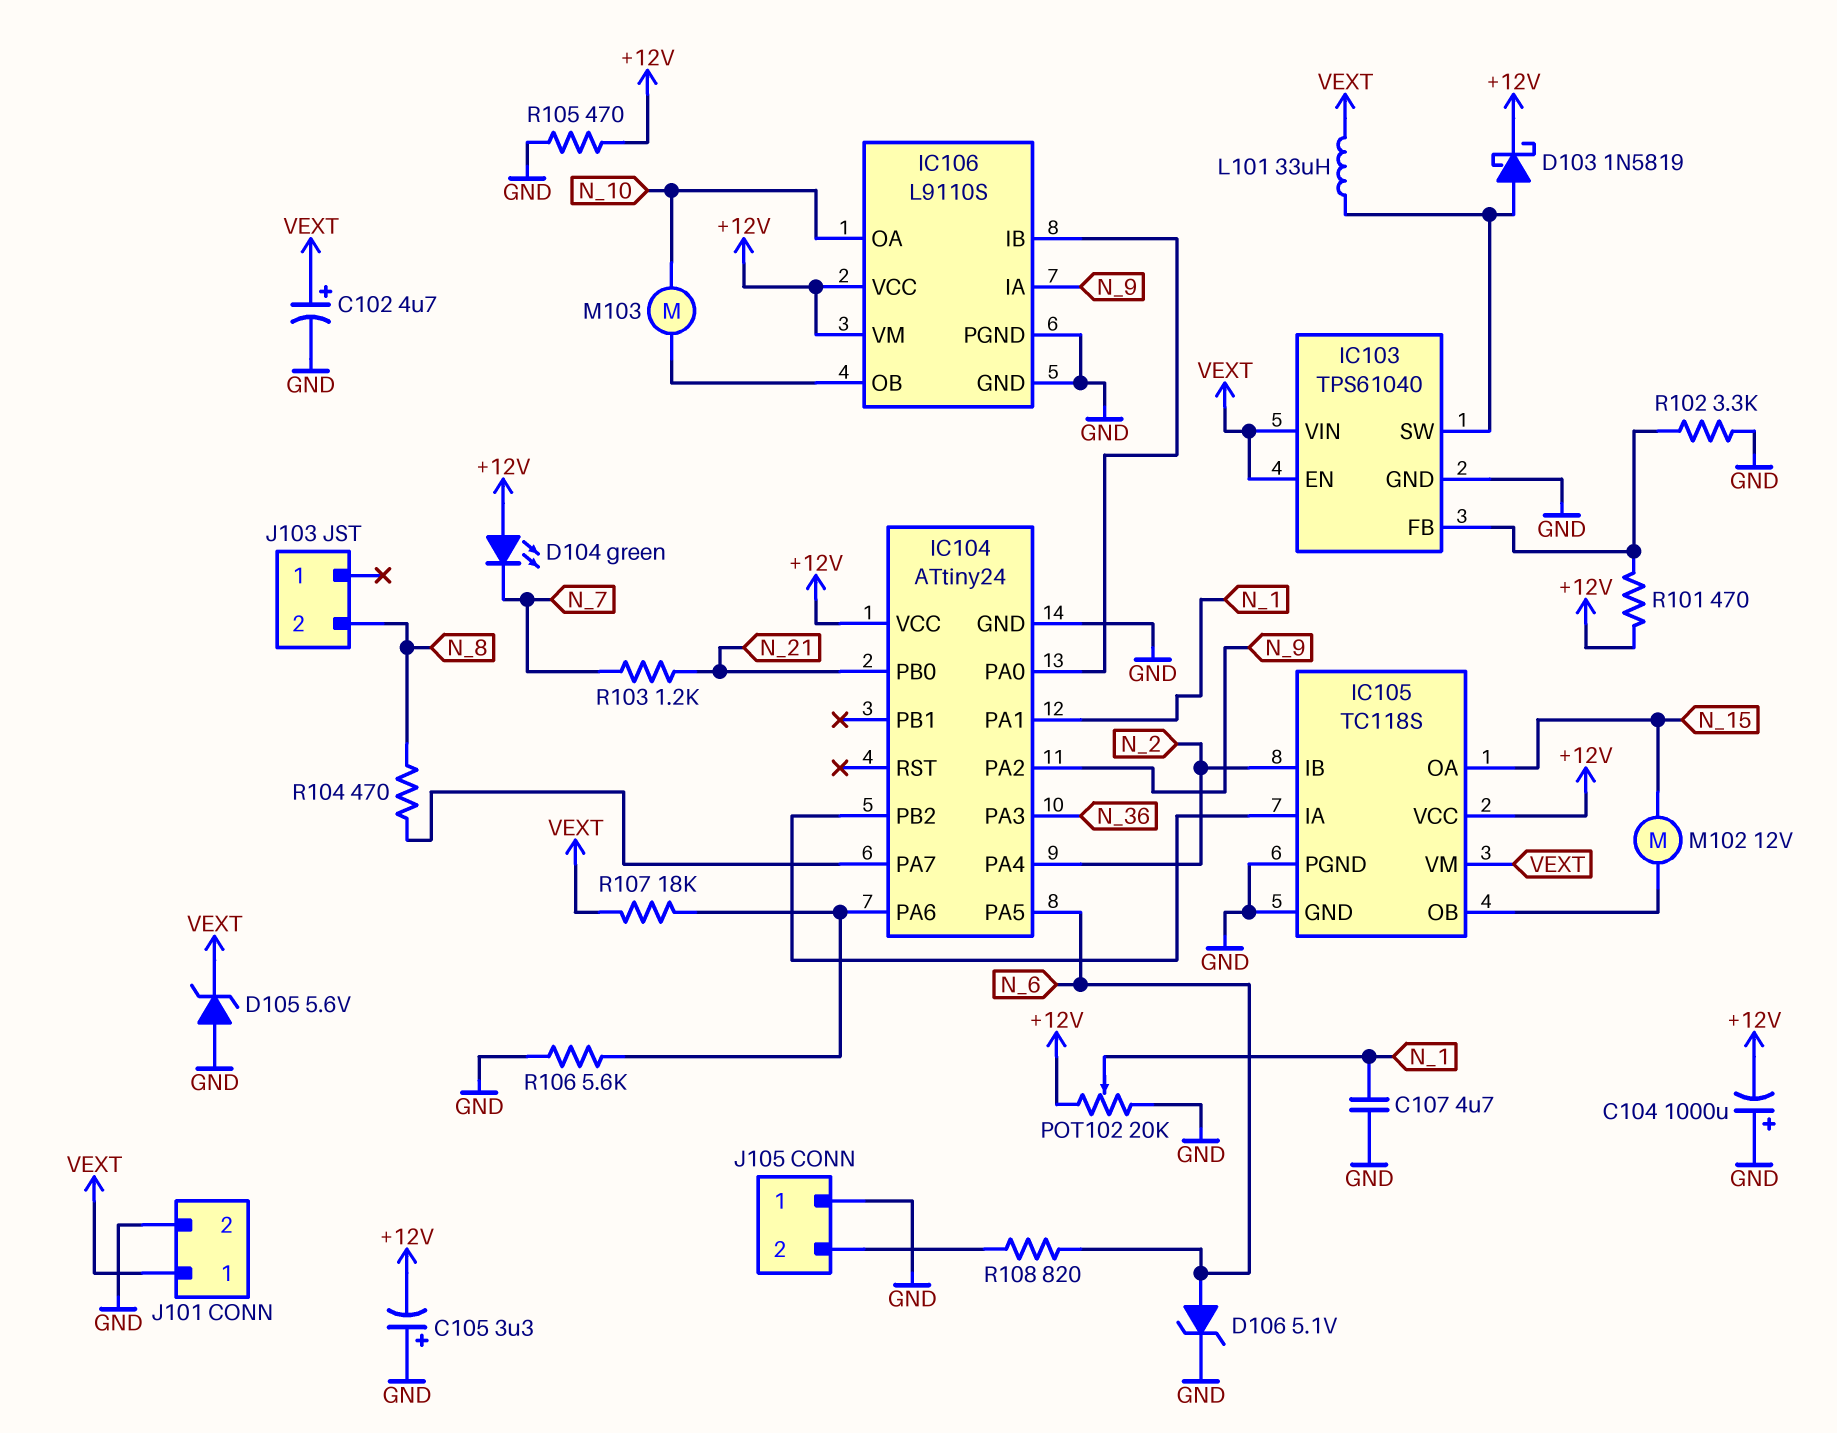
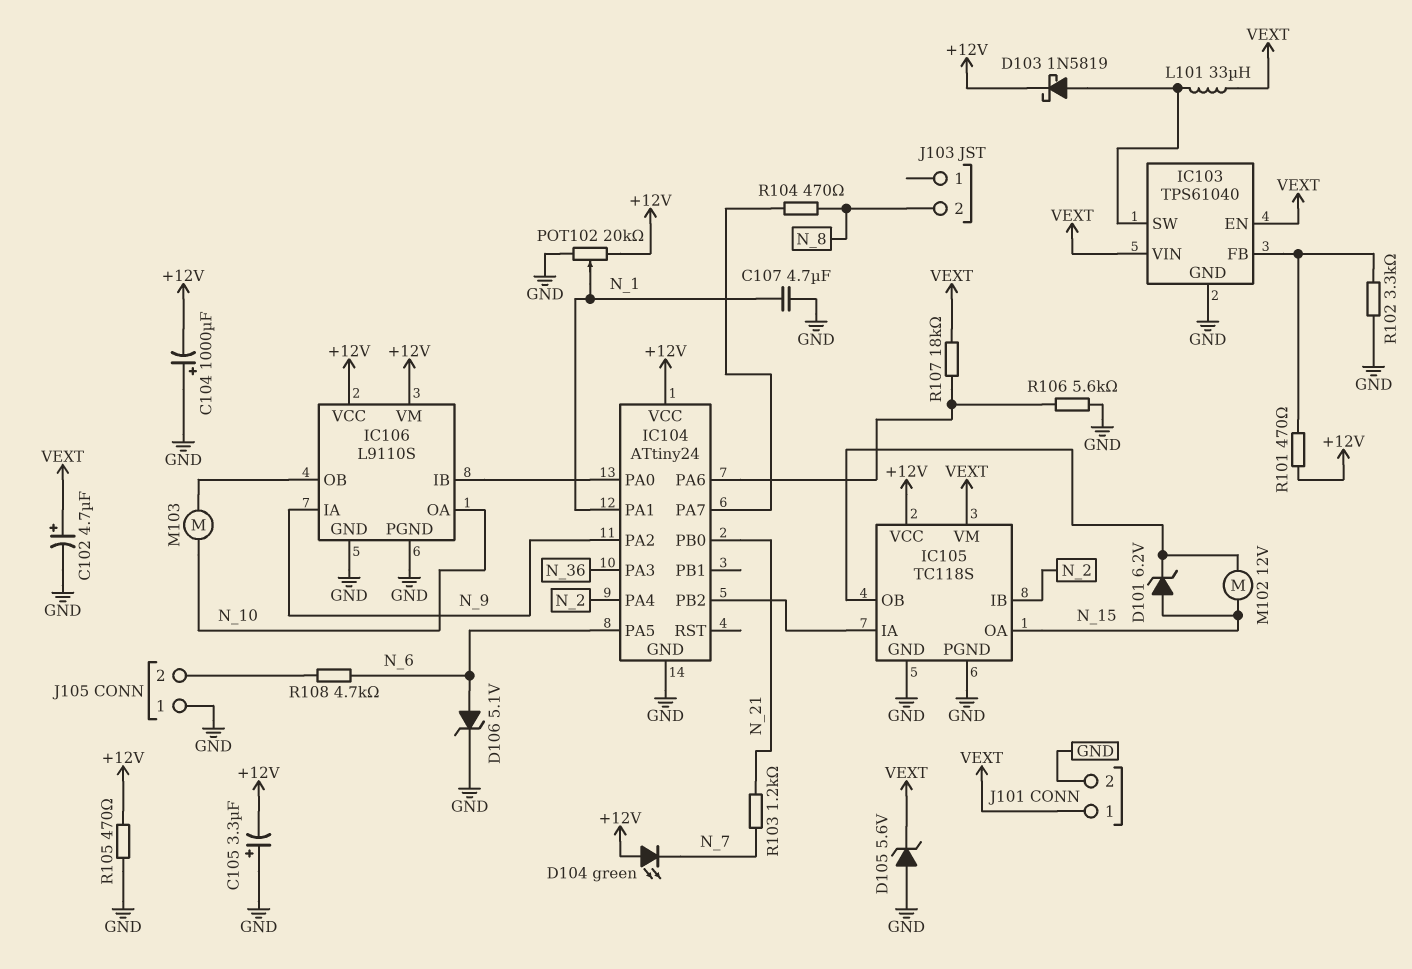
D101: none -> zener 6.2V (A N_15, K IC105/OB)
R108: 820 (J105/2, N_6) -> 4.7k (J105/2, N_6)

